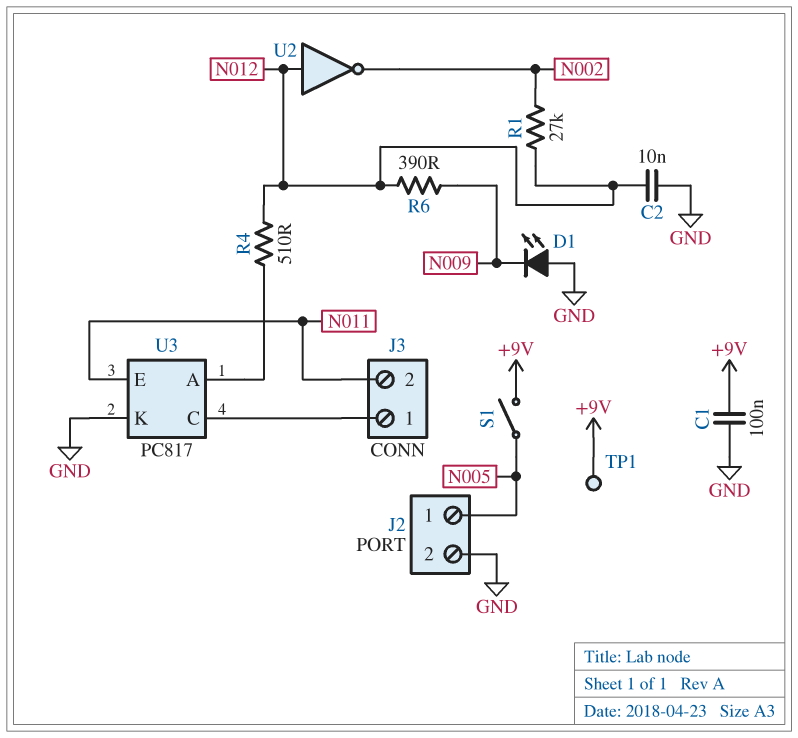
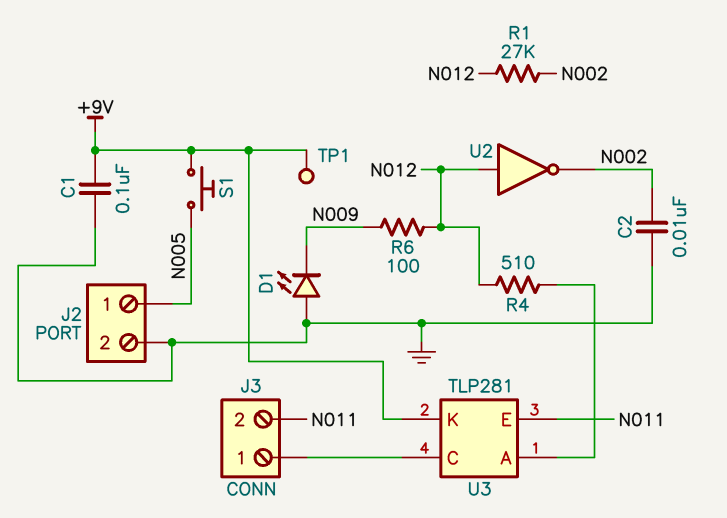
C2: 10nF (GND, N012) -> 10nF (GND, N002)
R6: 390 (N009, N012) -> 100 (N009, N012)
S1: switch (+9V, N005) -> button (+9V, N005)
U3: PC817 -> TLP281
U3 pin K: GND -> +9V

